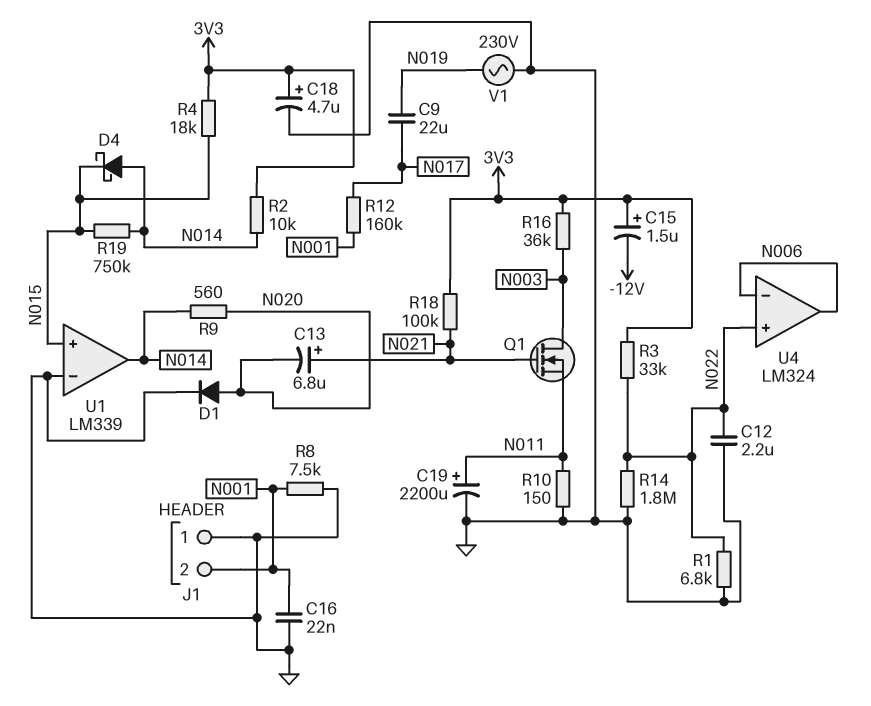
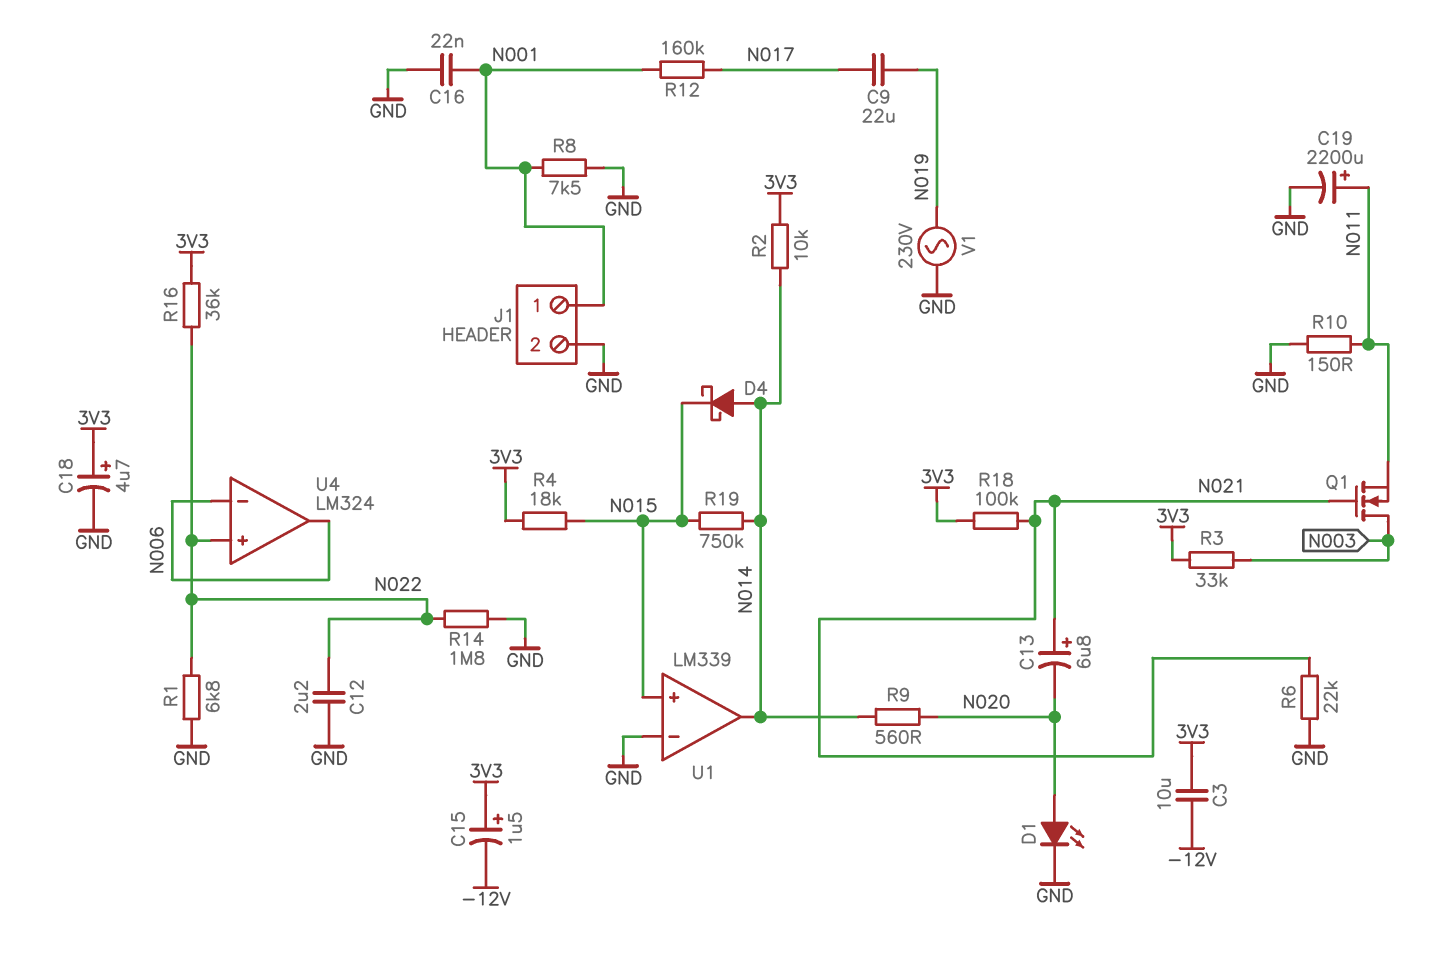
C3: none -> 10uF (-12V, 3V3)
D1: diode (A N020, K GND) -> LED (A N020, K GND)
J1 pin 1: GND -> N001
J1 pin 2: N001 -> GND
R3: 33k (3V3, N022) -> 33k (3V3, N003)
R6: none -> 22k (GND, N021)
R16: 36k (3V3, N003) -> 36k (3V3, N022)

